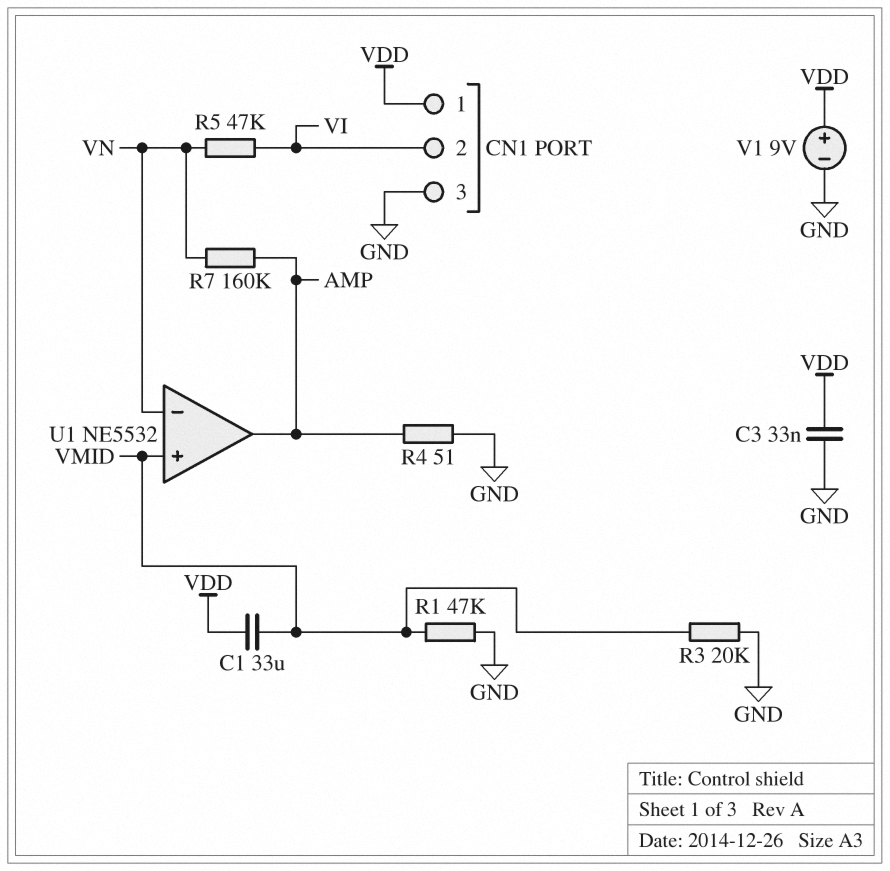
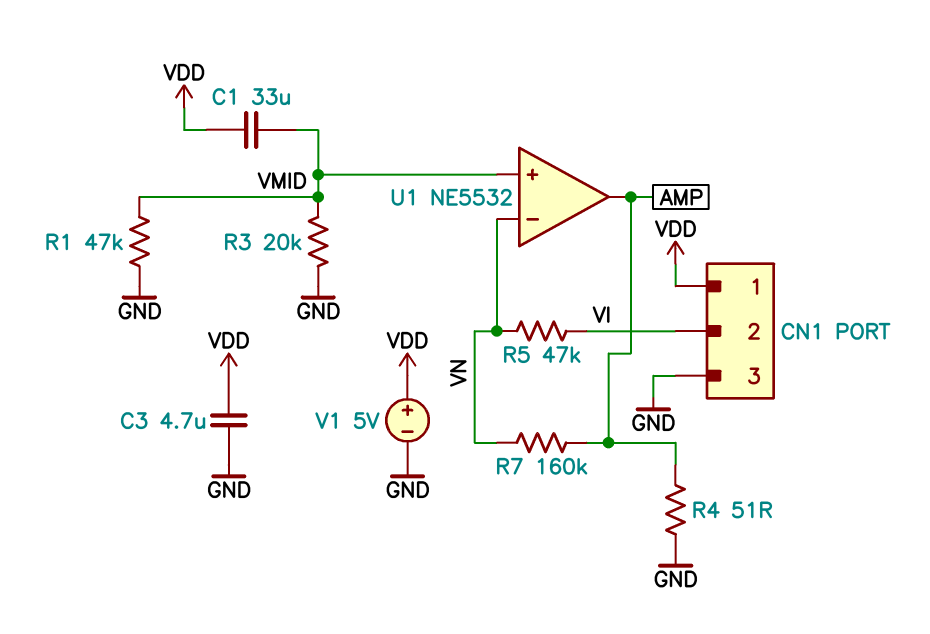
C3: 33nF (GND, VDD) -> 4.7uF (GND, VDD)
V1: 9V (plus VDD, minus GND) -> 5V (plus VDD, minus GND)

